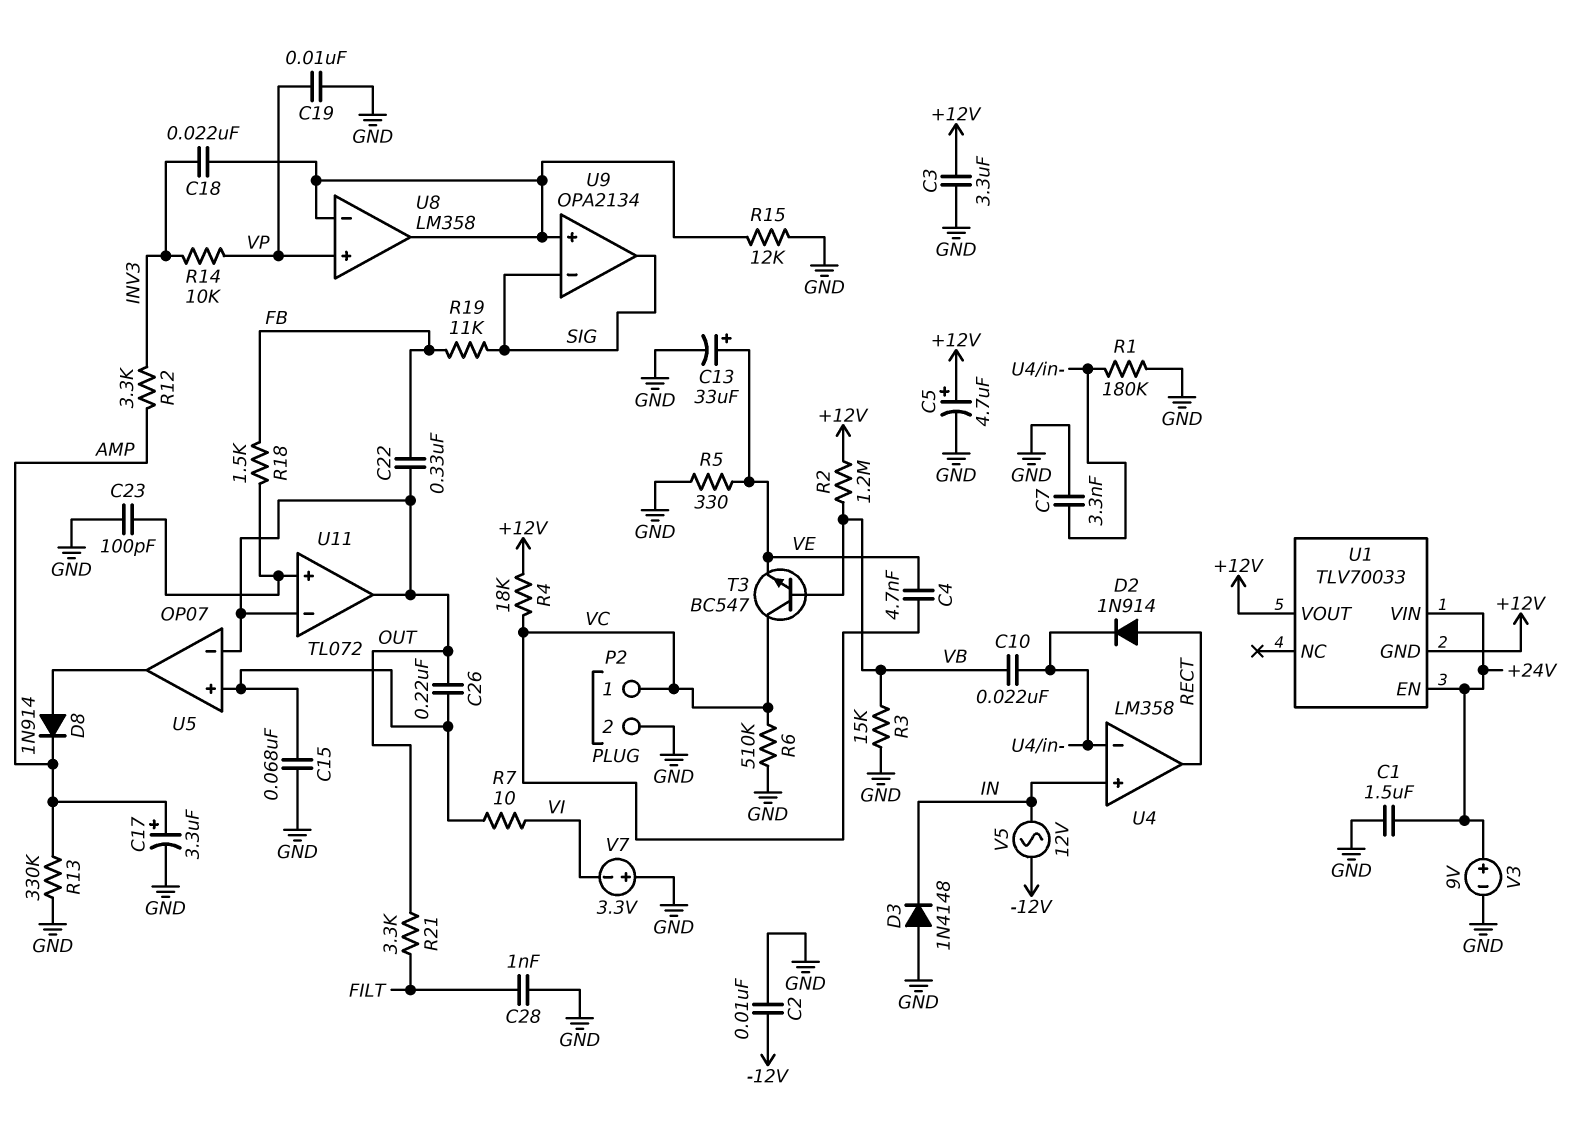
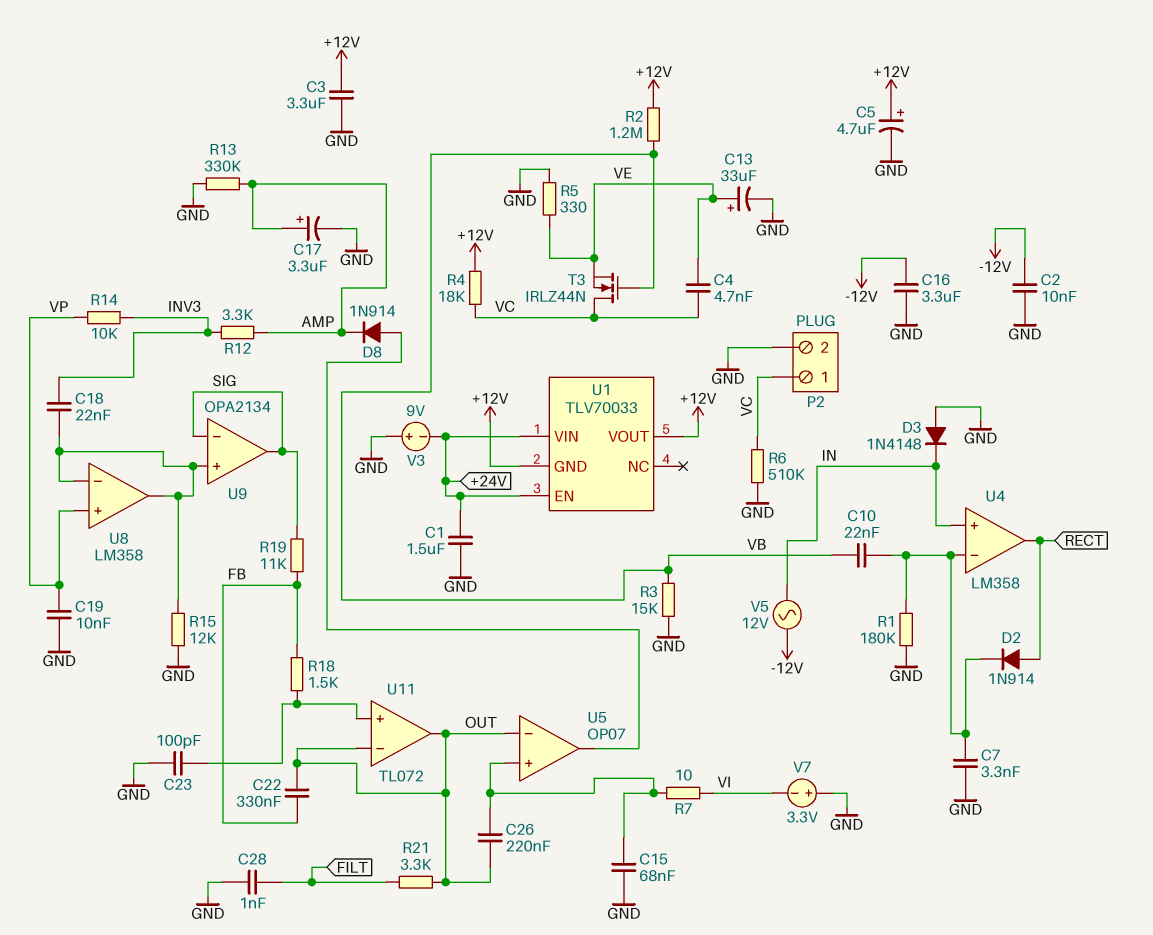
C16: none -> 3.3uF (-12V, GND)
T3: NPN BC547 (B VB, C VC, E VE) -> NMOS IRLZ44N (G VB, D VC, S VE)
V3: 9V (plus +24V, minus GND) -> 9V (plus GND, minus +24V)

